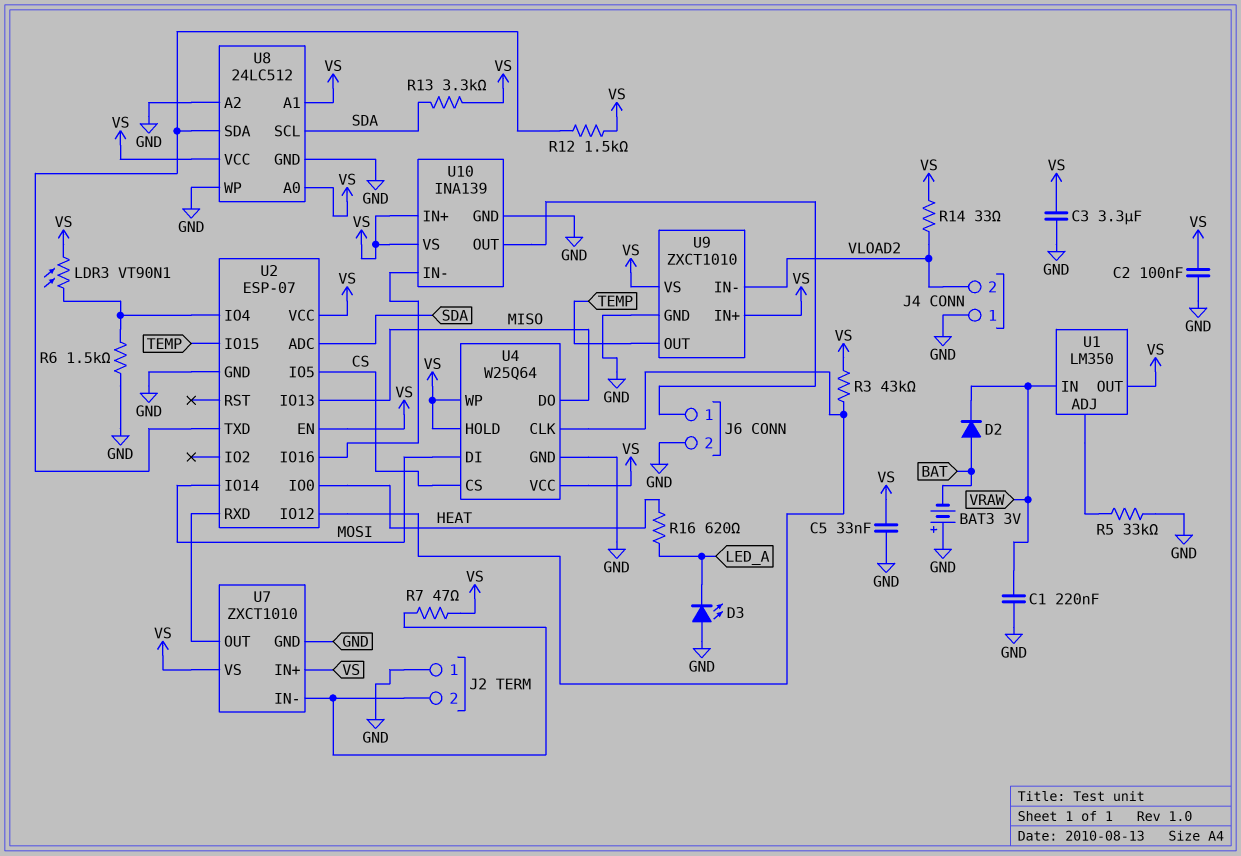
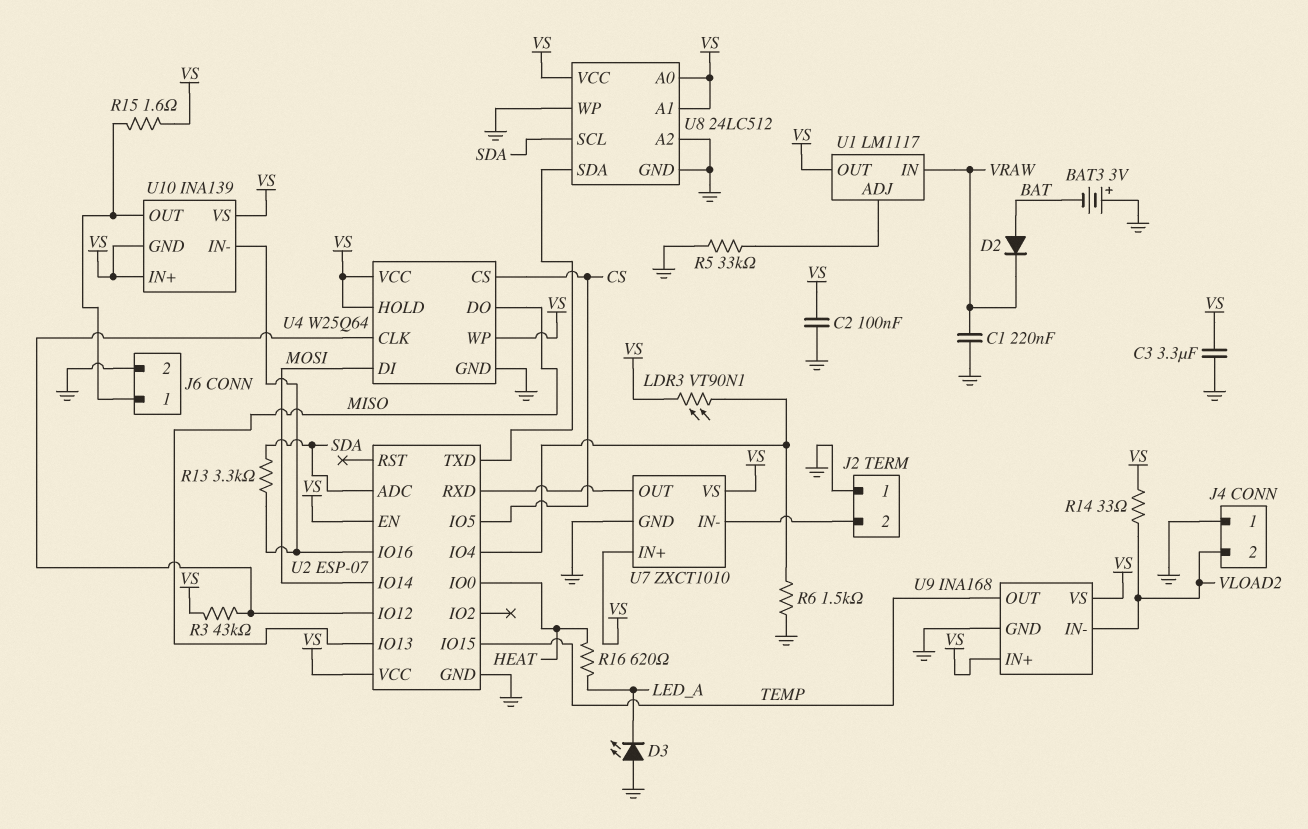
C5: 33nF (GND, VS) -> none
R7: 47 (J2/2, VS) -> none
R12: 1.5k (U2/TXD, VS) -> none
R13: 3.3k (SDA, VS) -> 3.3k (SDA, U2/IO16)
R15: none -> 1.6 (J6/1, VS)
U1: LM350 -> LM1117
U9: ZXCT1010 -> INA168
U10 pin GND: GND -> VS

